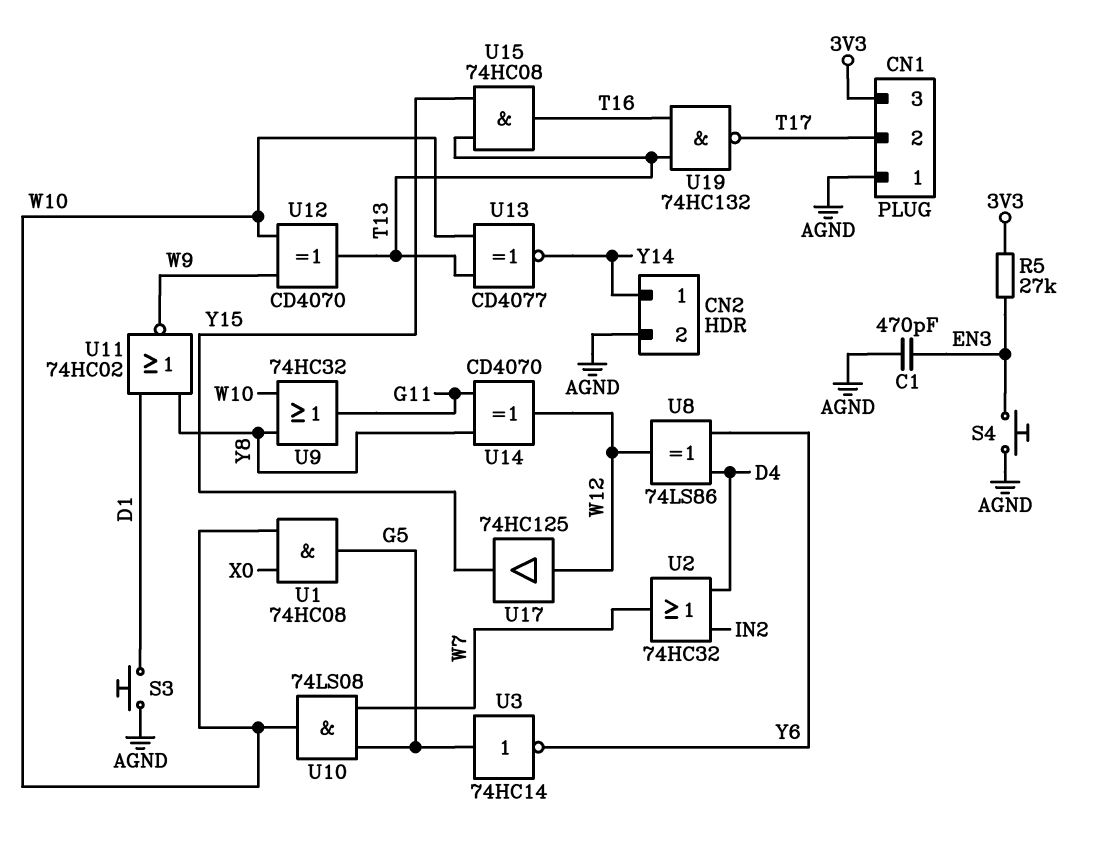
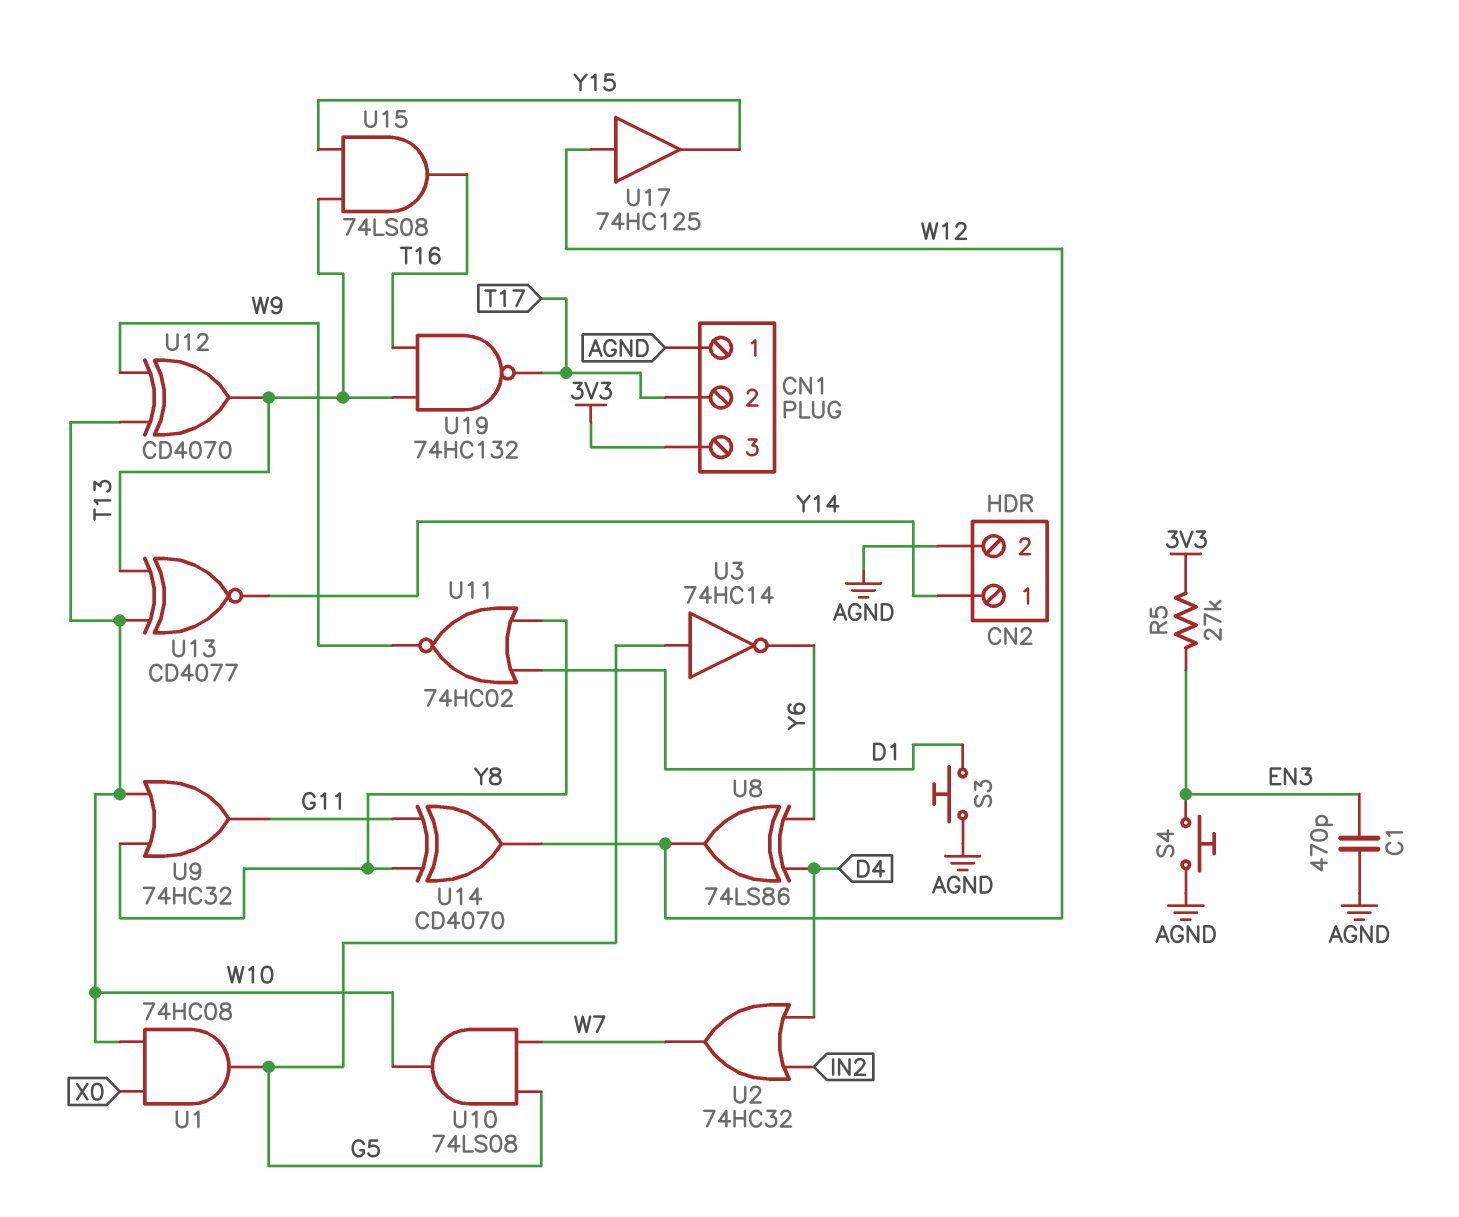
U15: AND 74HC08 (in T13, in Y15, out T16) -> AND 74LS08 (in T13, in Y15, out T16)

